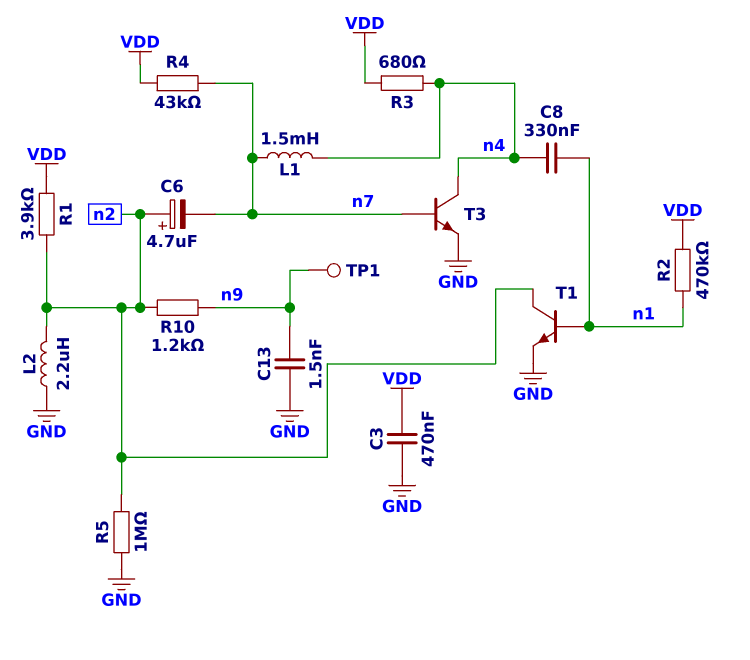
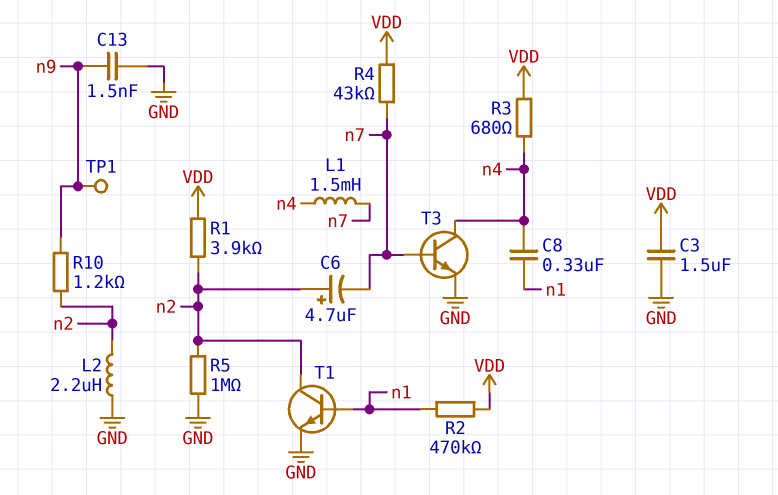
C3: 470nF (GND, VDD) -> 1.5uF (GND, VDD)

